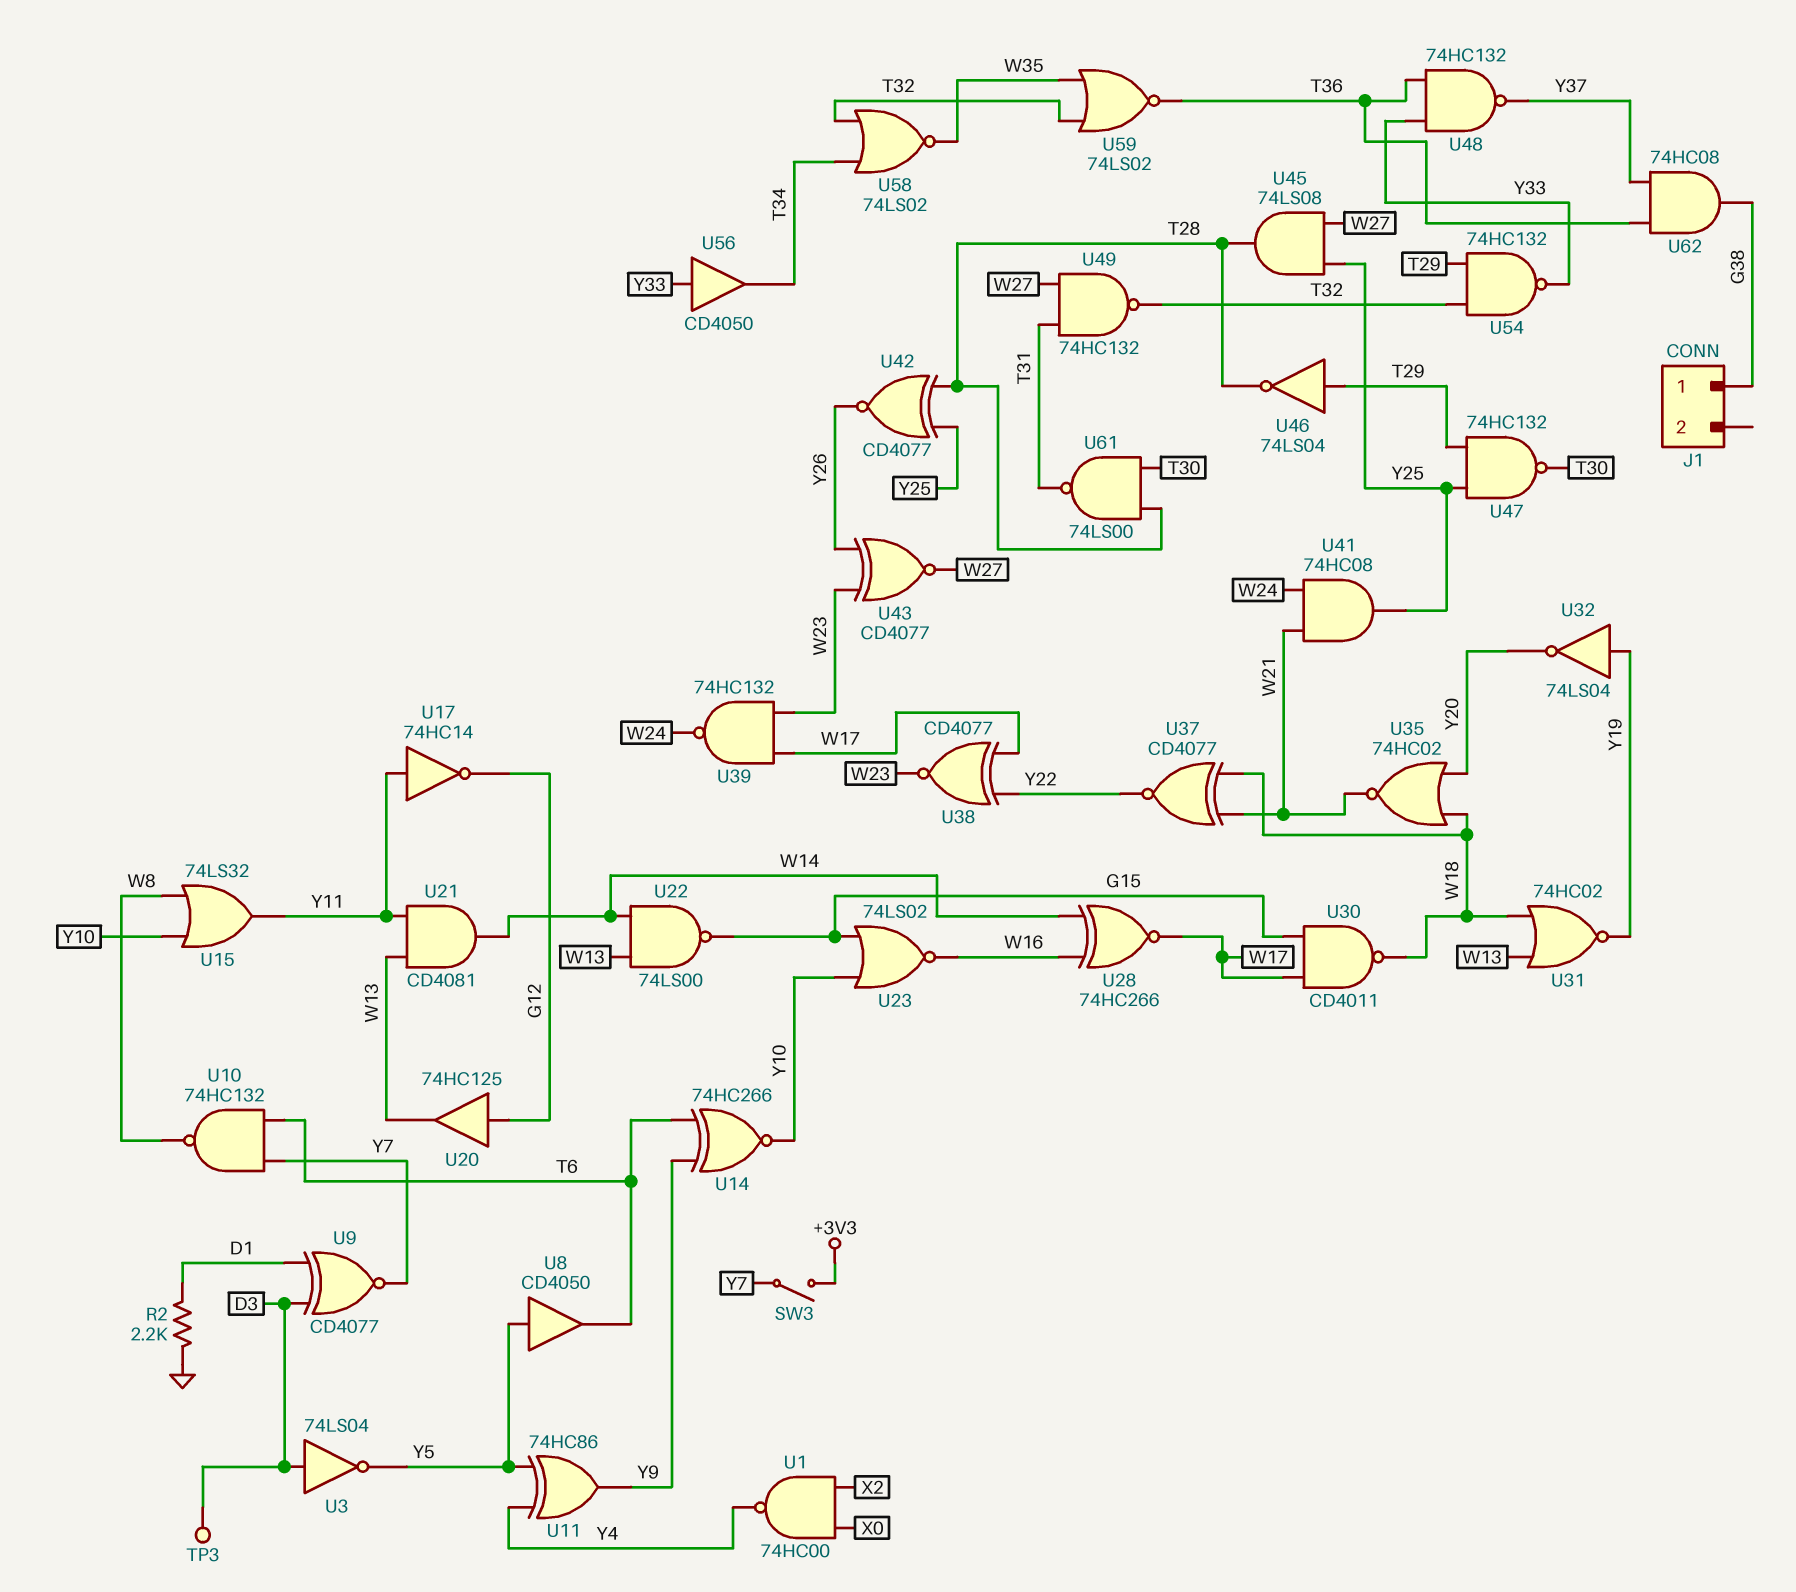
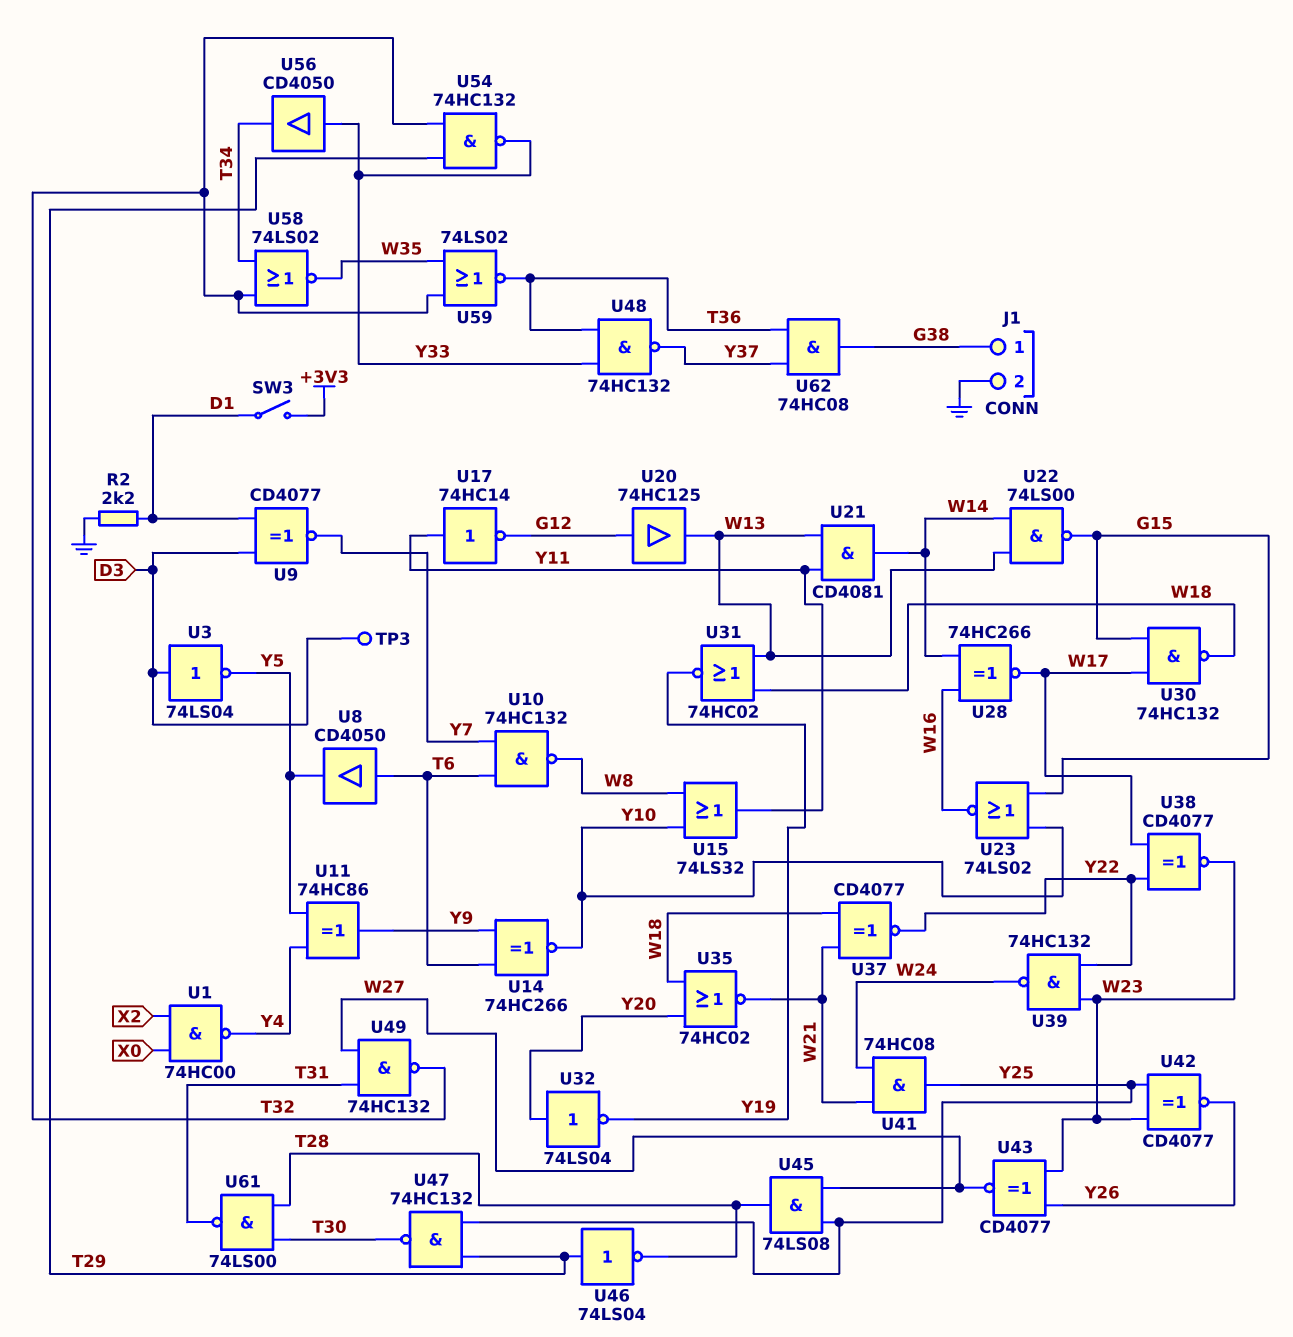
J1 pin 2: none -> GND
SW3: switch (+3V3, Y7) -> switch (+3V3, D1)
U8: buffer CD4050 (in Y5, out T6) -> buffer CD4050 (in T6, out Y5)
U30: NAND CD4011 (in G15, in W17, out W18) -> NAND 74HC132 (in G15, in W17, out W18)
U32: NOT 74LS04 (in Y19, out Y20) -> NOT 74LS04 (in Y20, out Y19)
U39: NAND 74HC132 (in W17, in W23, out W24) -> NAND 74HC132 (in W23, in Y22, out W24)
U42: XNOR CD4077 (in T28, in Y25, out Y26) -> XNOR CD4077 (in W23, in Y25, out Y26)

